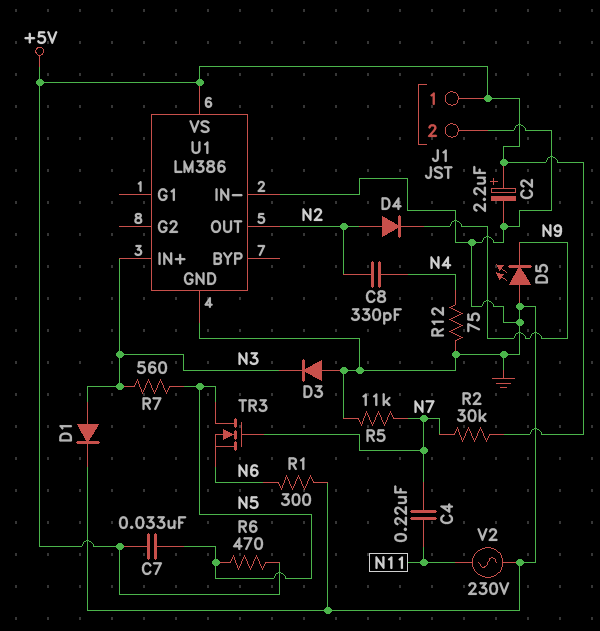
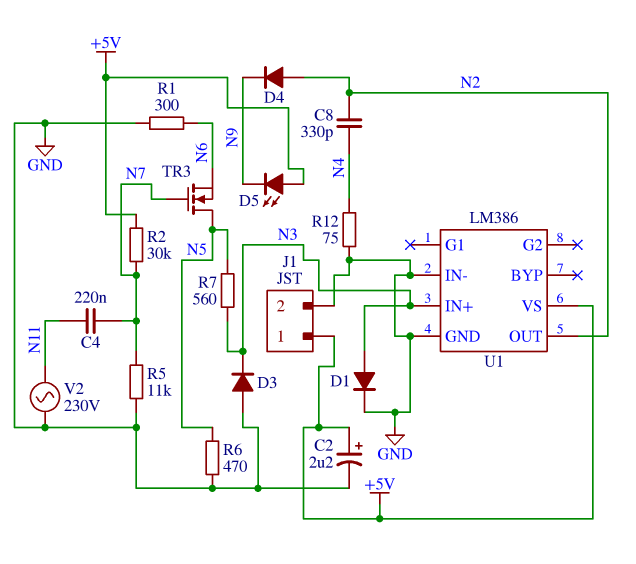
C7: 33nF (+5V, N5) -> none
D5: LED (A GND, K N9) -> LED (A +5V, K N9)
R6: 470 (+5V, N5) -> 470 (GND, N5)

